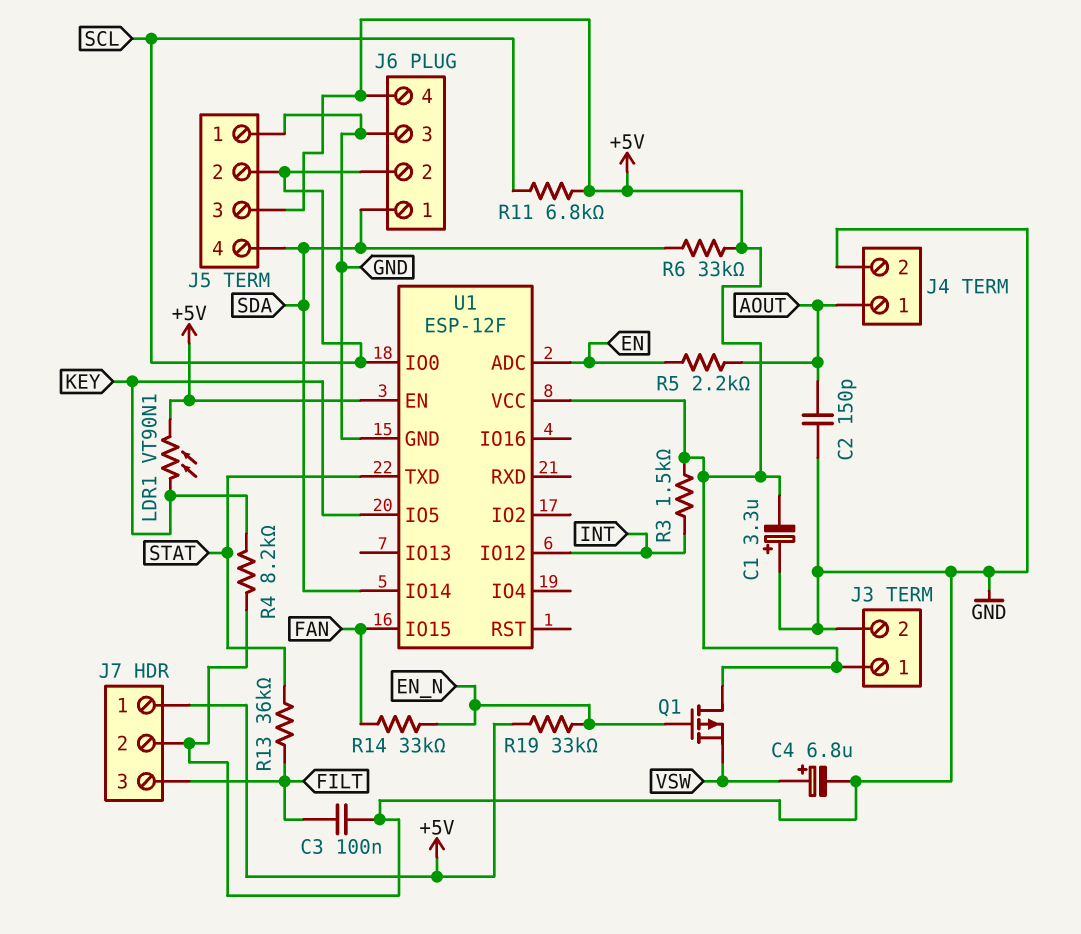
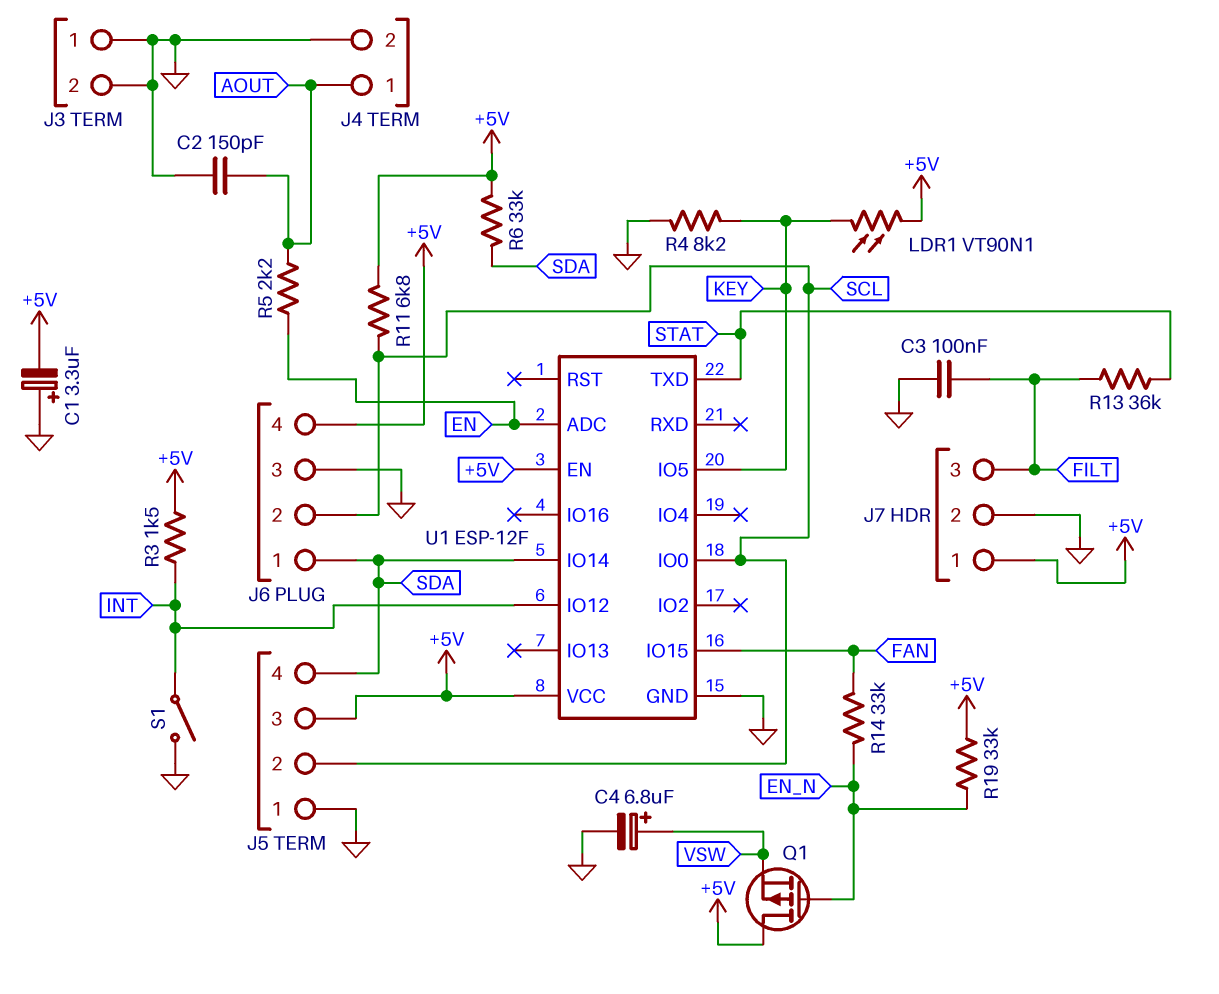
J3 pin 1: +5V -> GND
S1: none -> switch (GND, INT)

